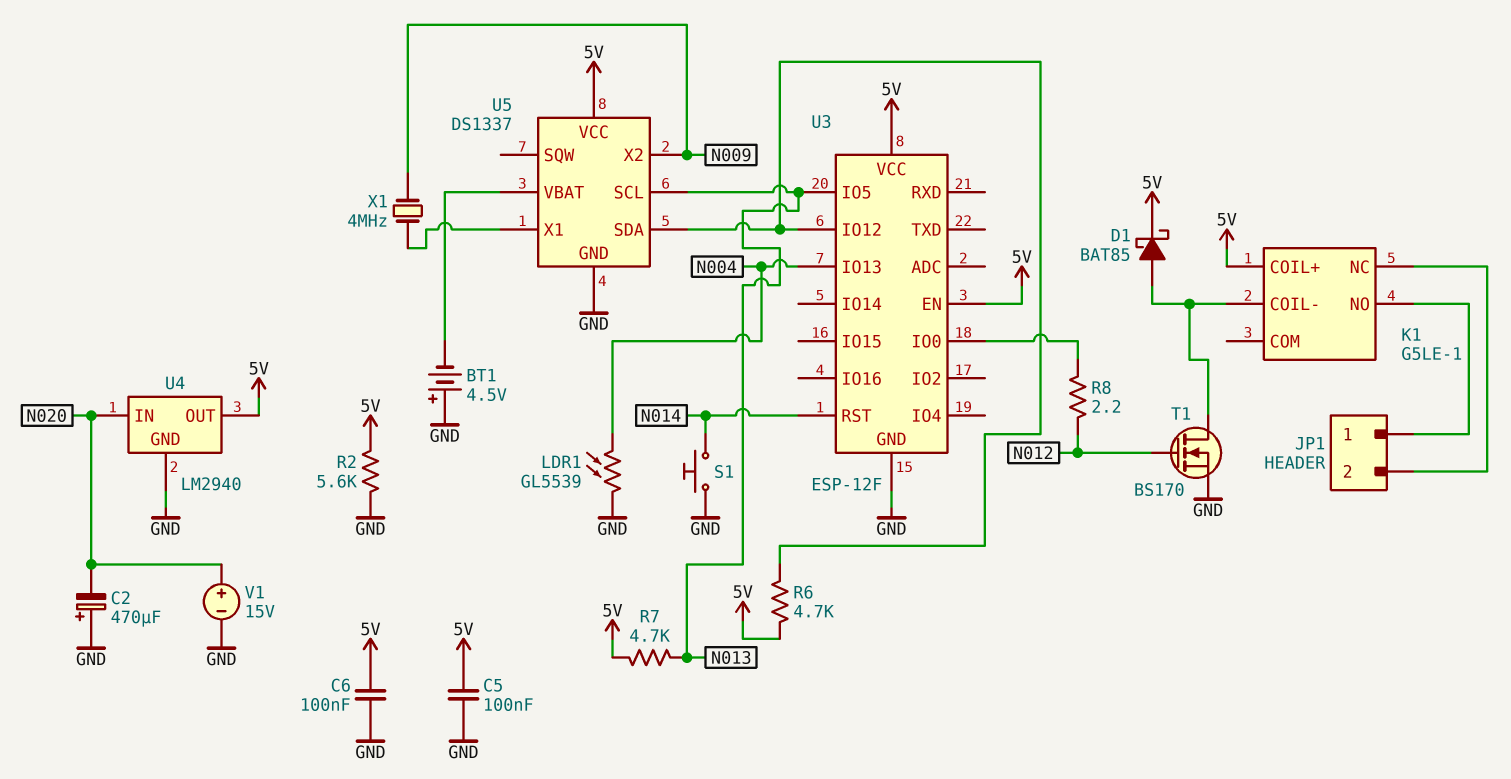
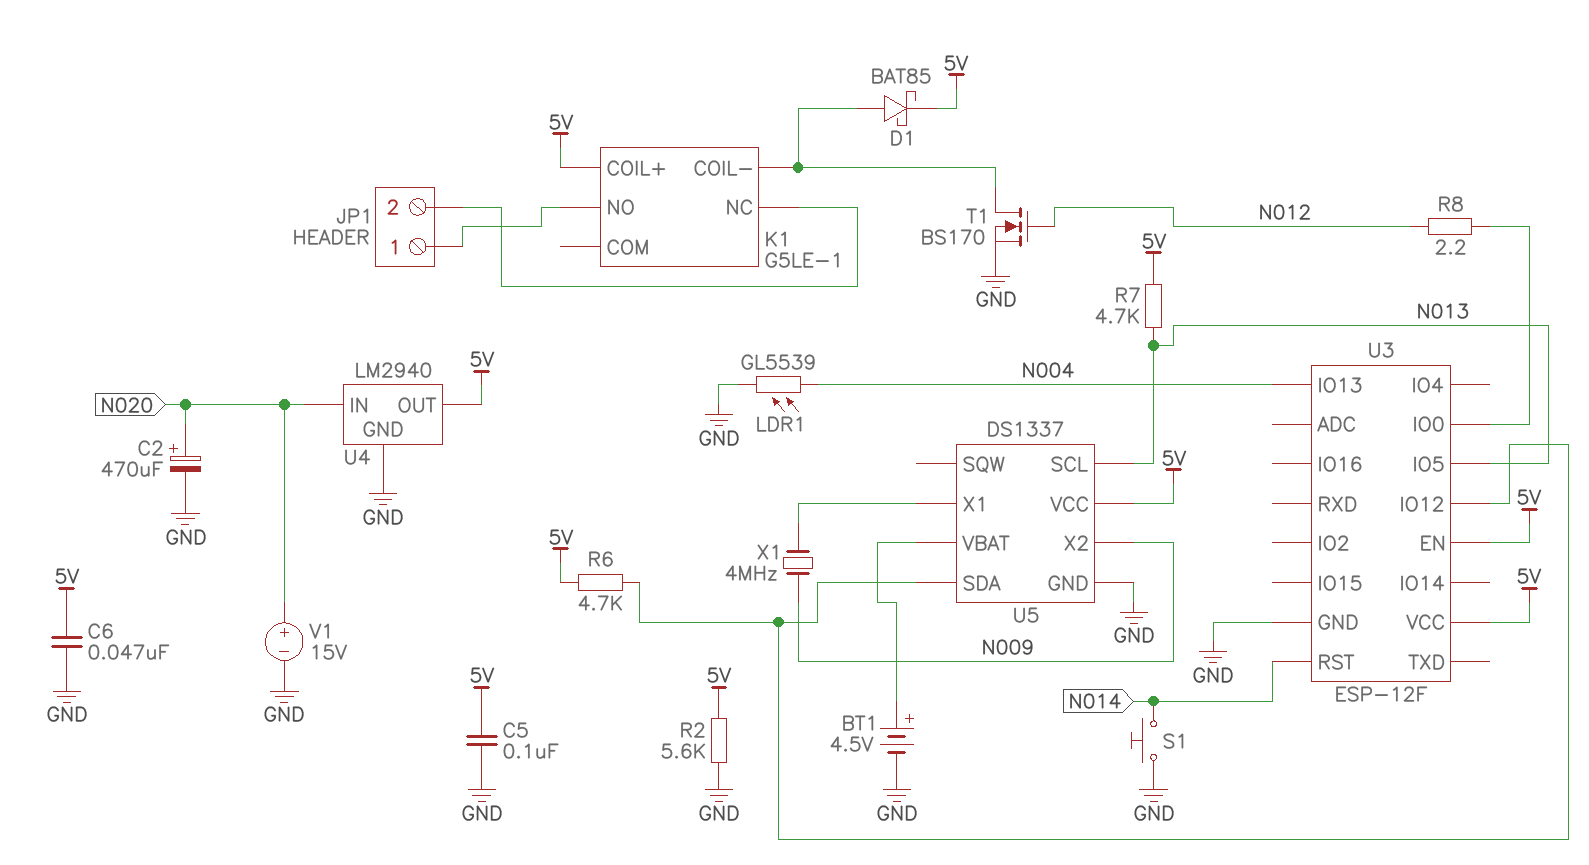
BT1: 4.5V (plus GND, minus U5/VBAT) -> 4.5V (plus U5/VBAT, minus GND)
C2: 470uF (plus GND, minus N020) -> 470uF (plus N020, minus GND)
C6: 100nF (5V, GND) -> 47nF (5V, GND)

